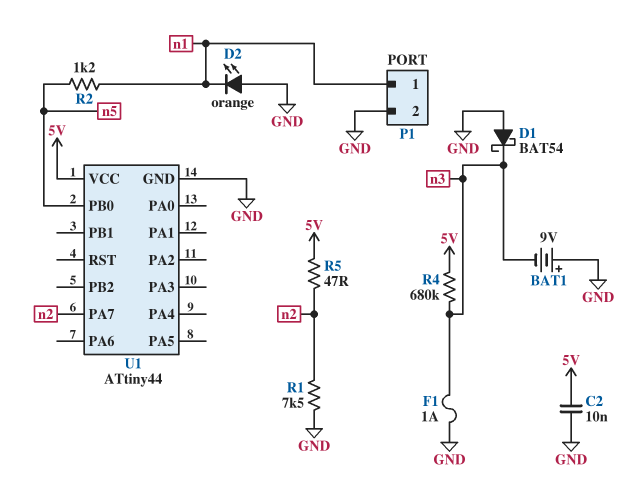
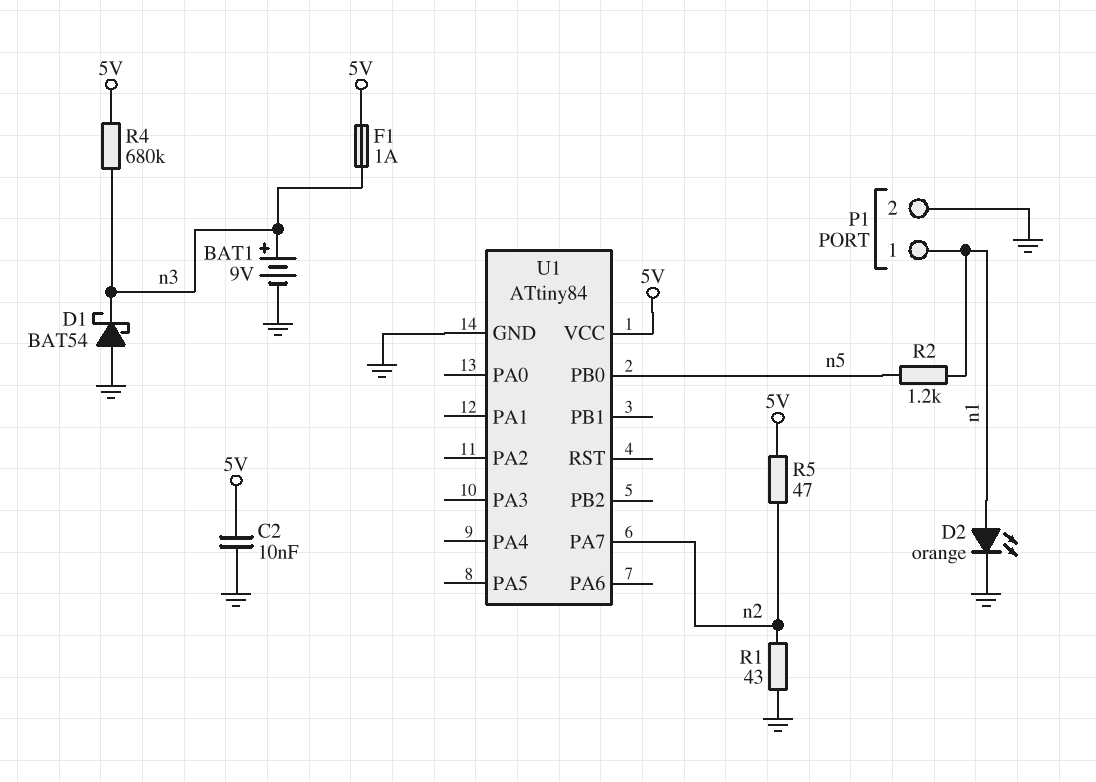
BAT1: 9V (plus GND, minus n3) -> 9V (plus n3, minus GND)
D2: LED orange (A GND, K n1) -> LED orange (A n1, K GND)
F1: 1A (GND, n3) -> 1A (5V, n3)
R1: 7.5k (GND, n2) -> 43 (GND, n2)
U1: ATtiny44 -> ATtiny84

